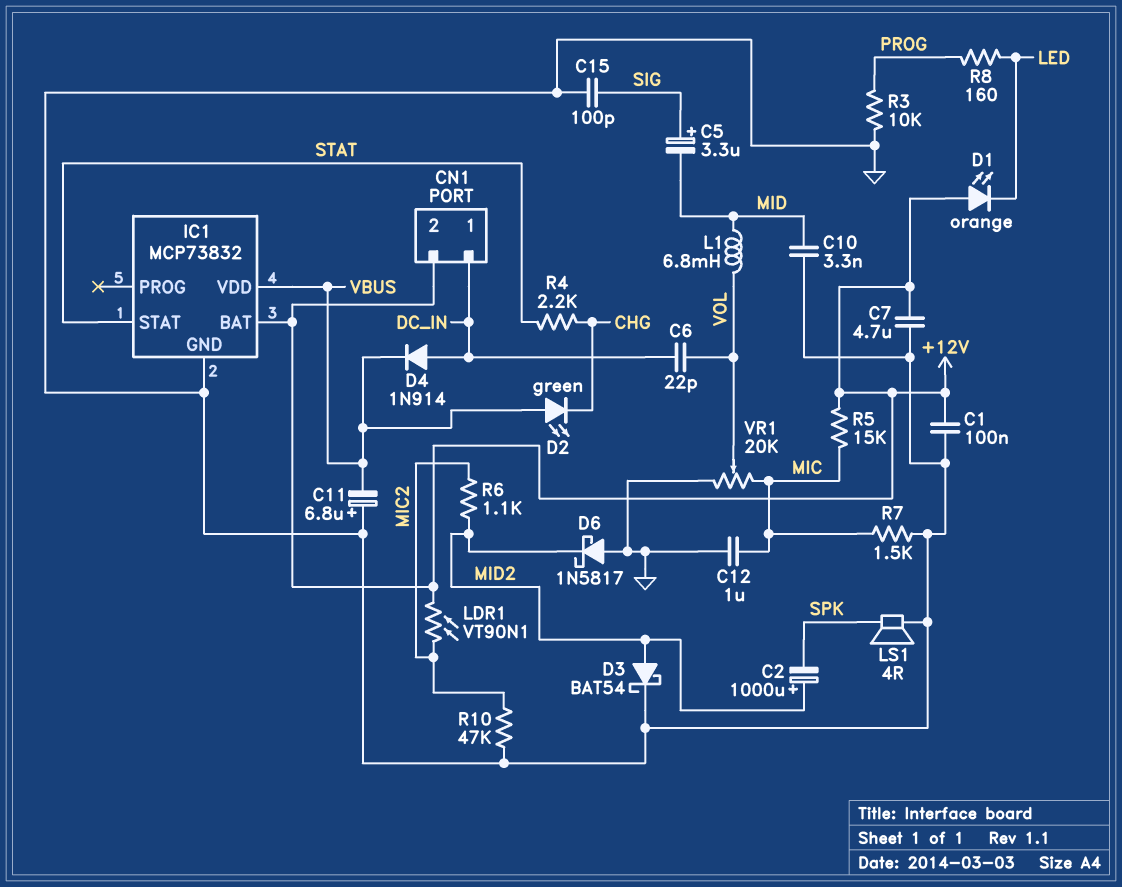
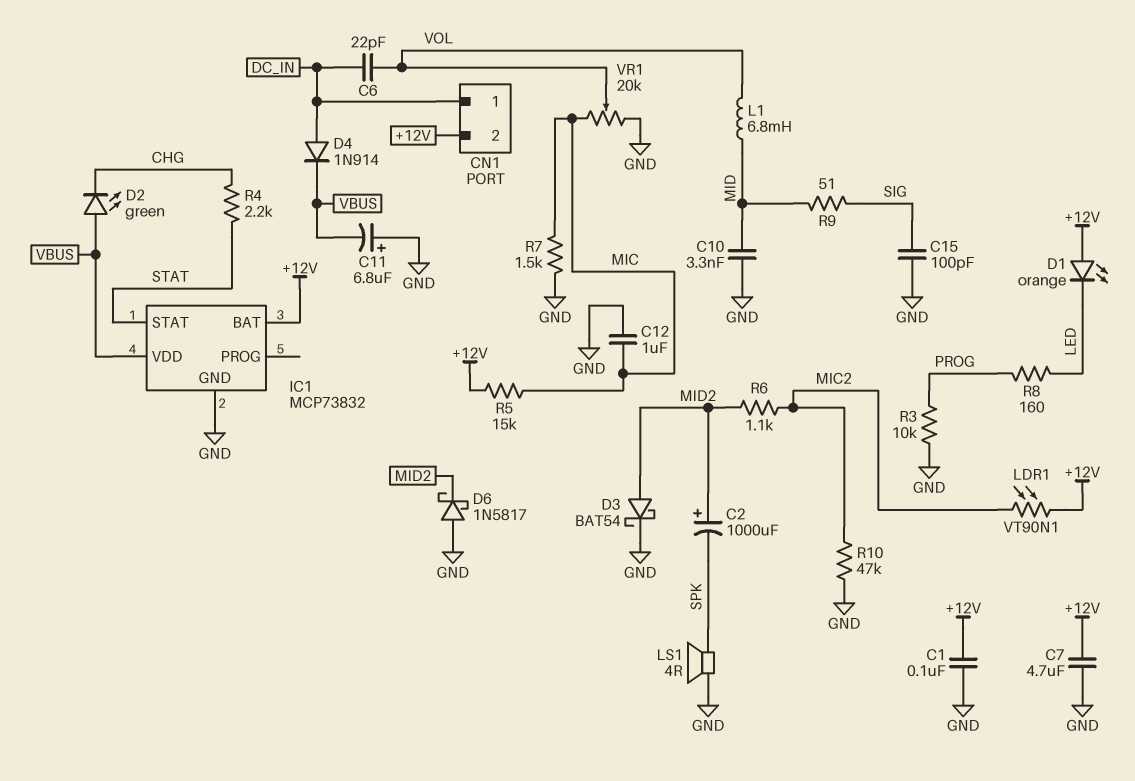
C5: 3.3uF (plus SIG, minus MID) -> none
R9: none -> 51 (MID, SIG)

